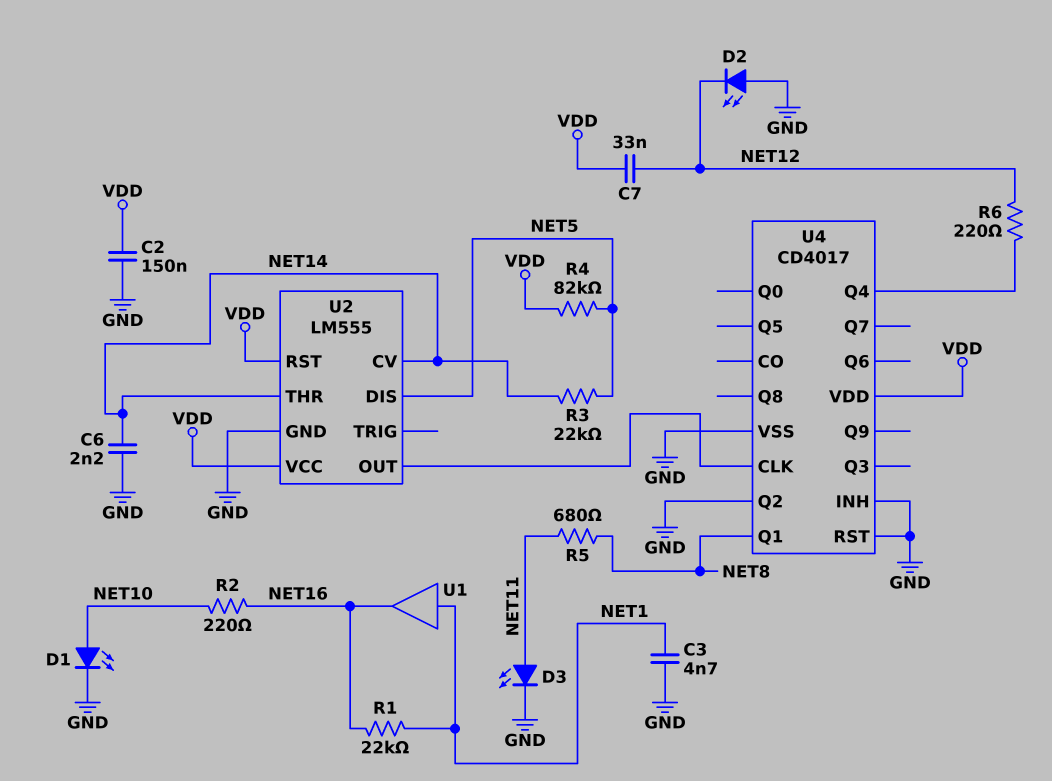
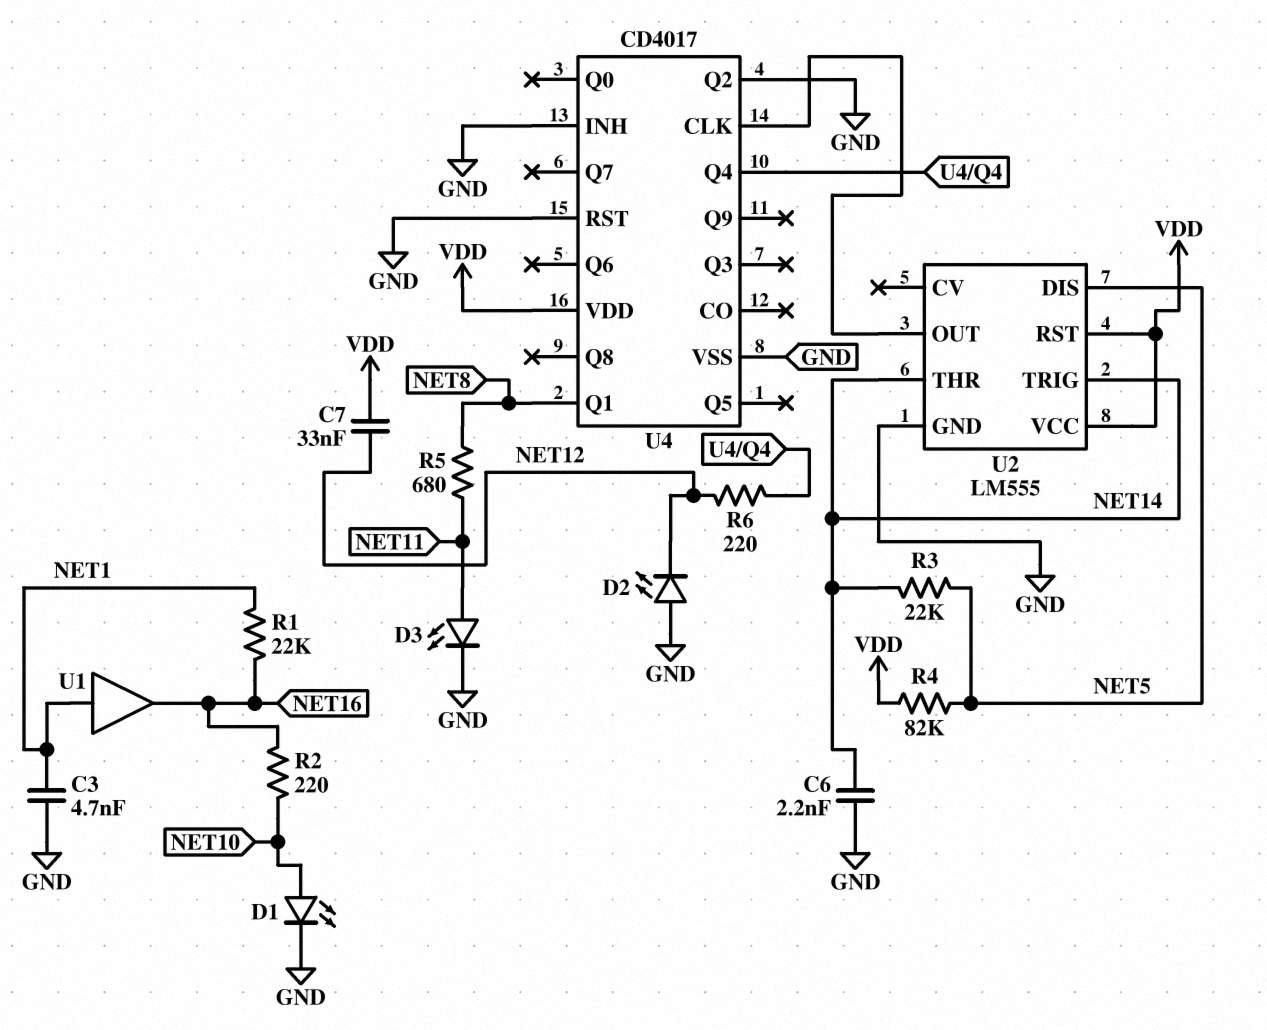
C2: 150nF (GND, VDD) -> none
U2 pin CV: NET14 -> none
U2 pin TRIG: none -> NET14

